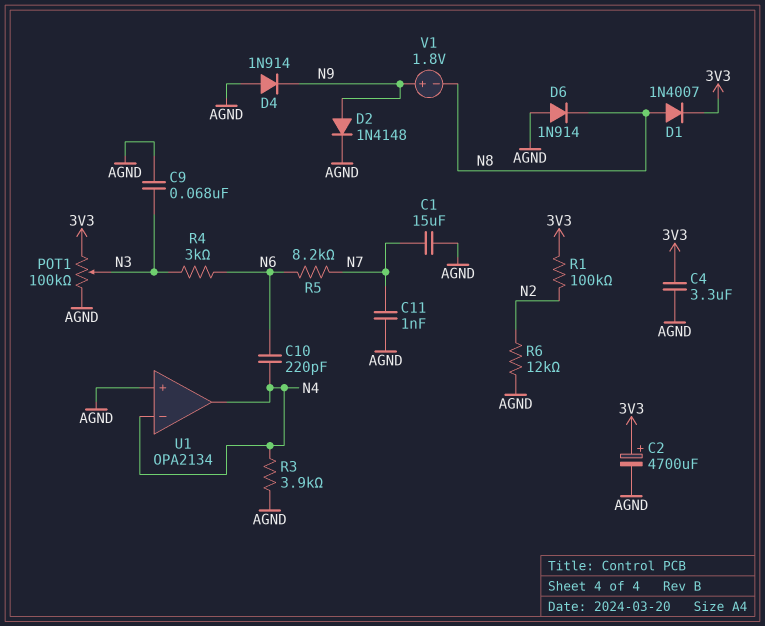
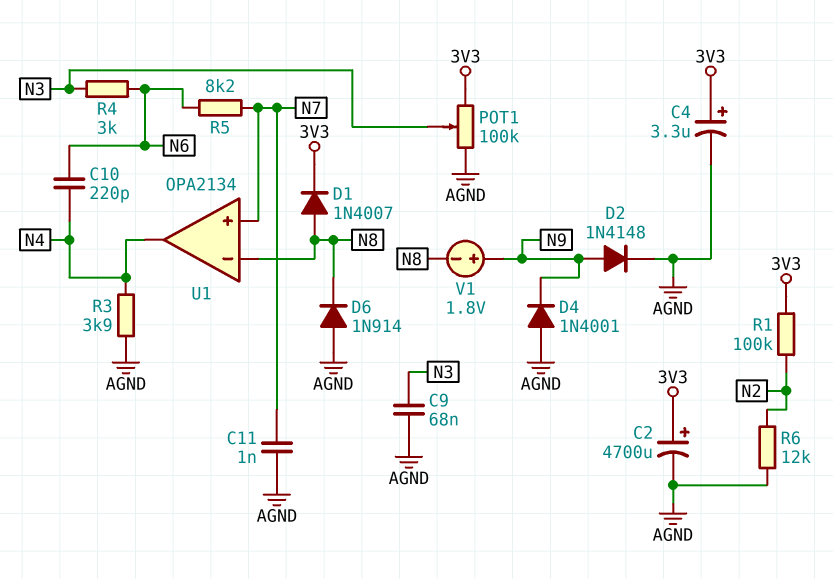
C1: 15uF (AGND, N7) -> none
C4: 3.3uF (3V3, AGND) -> 3.3uF (plus 3V3, minus AGND)
D4: diode 1N914 (A AGND, K N9) -> diode 1N4001 (A AGND, K N9)
U1 pin in+: AGND -> N7
U1 pin in-: N4 -> N8

